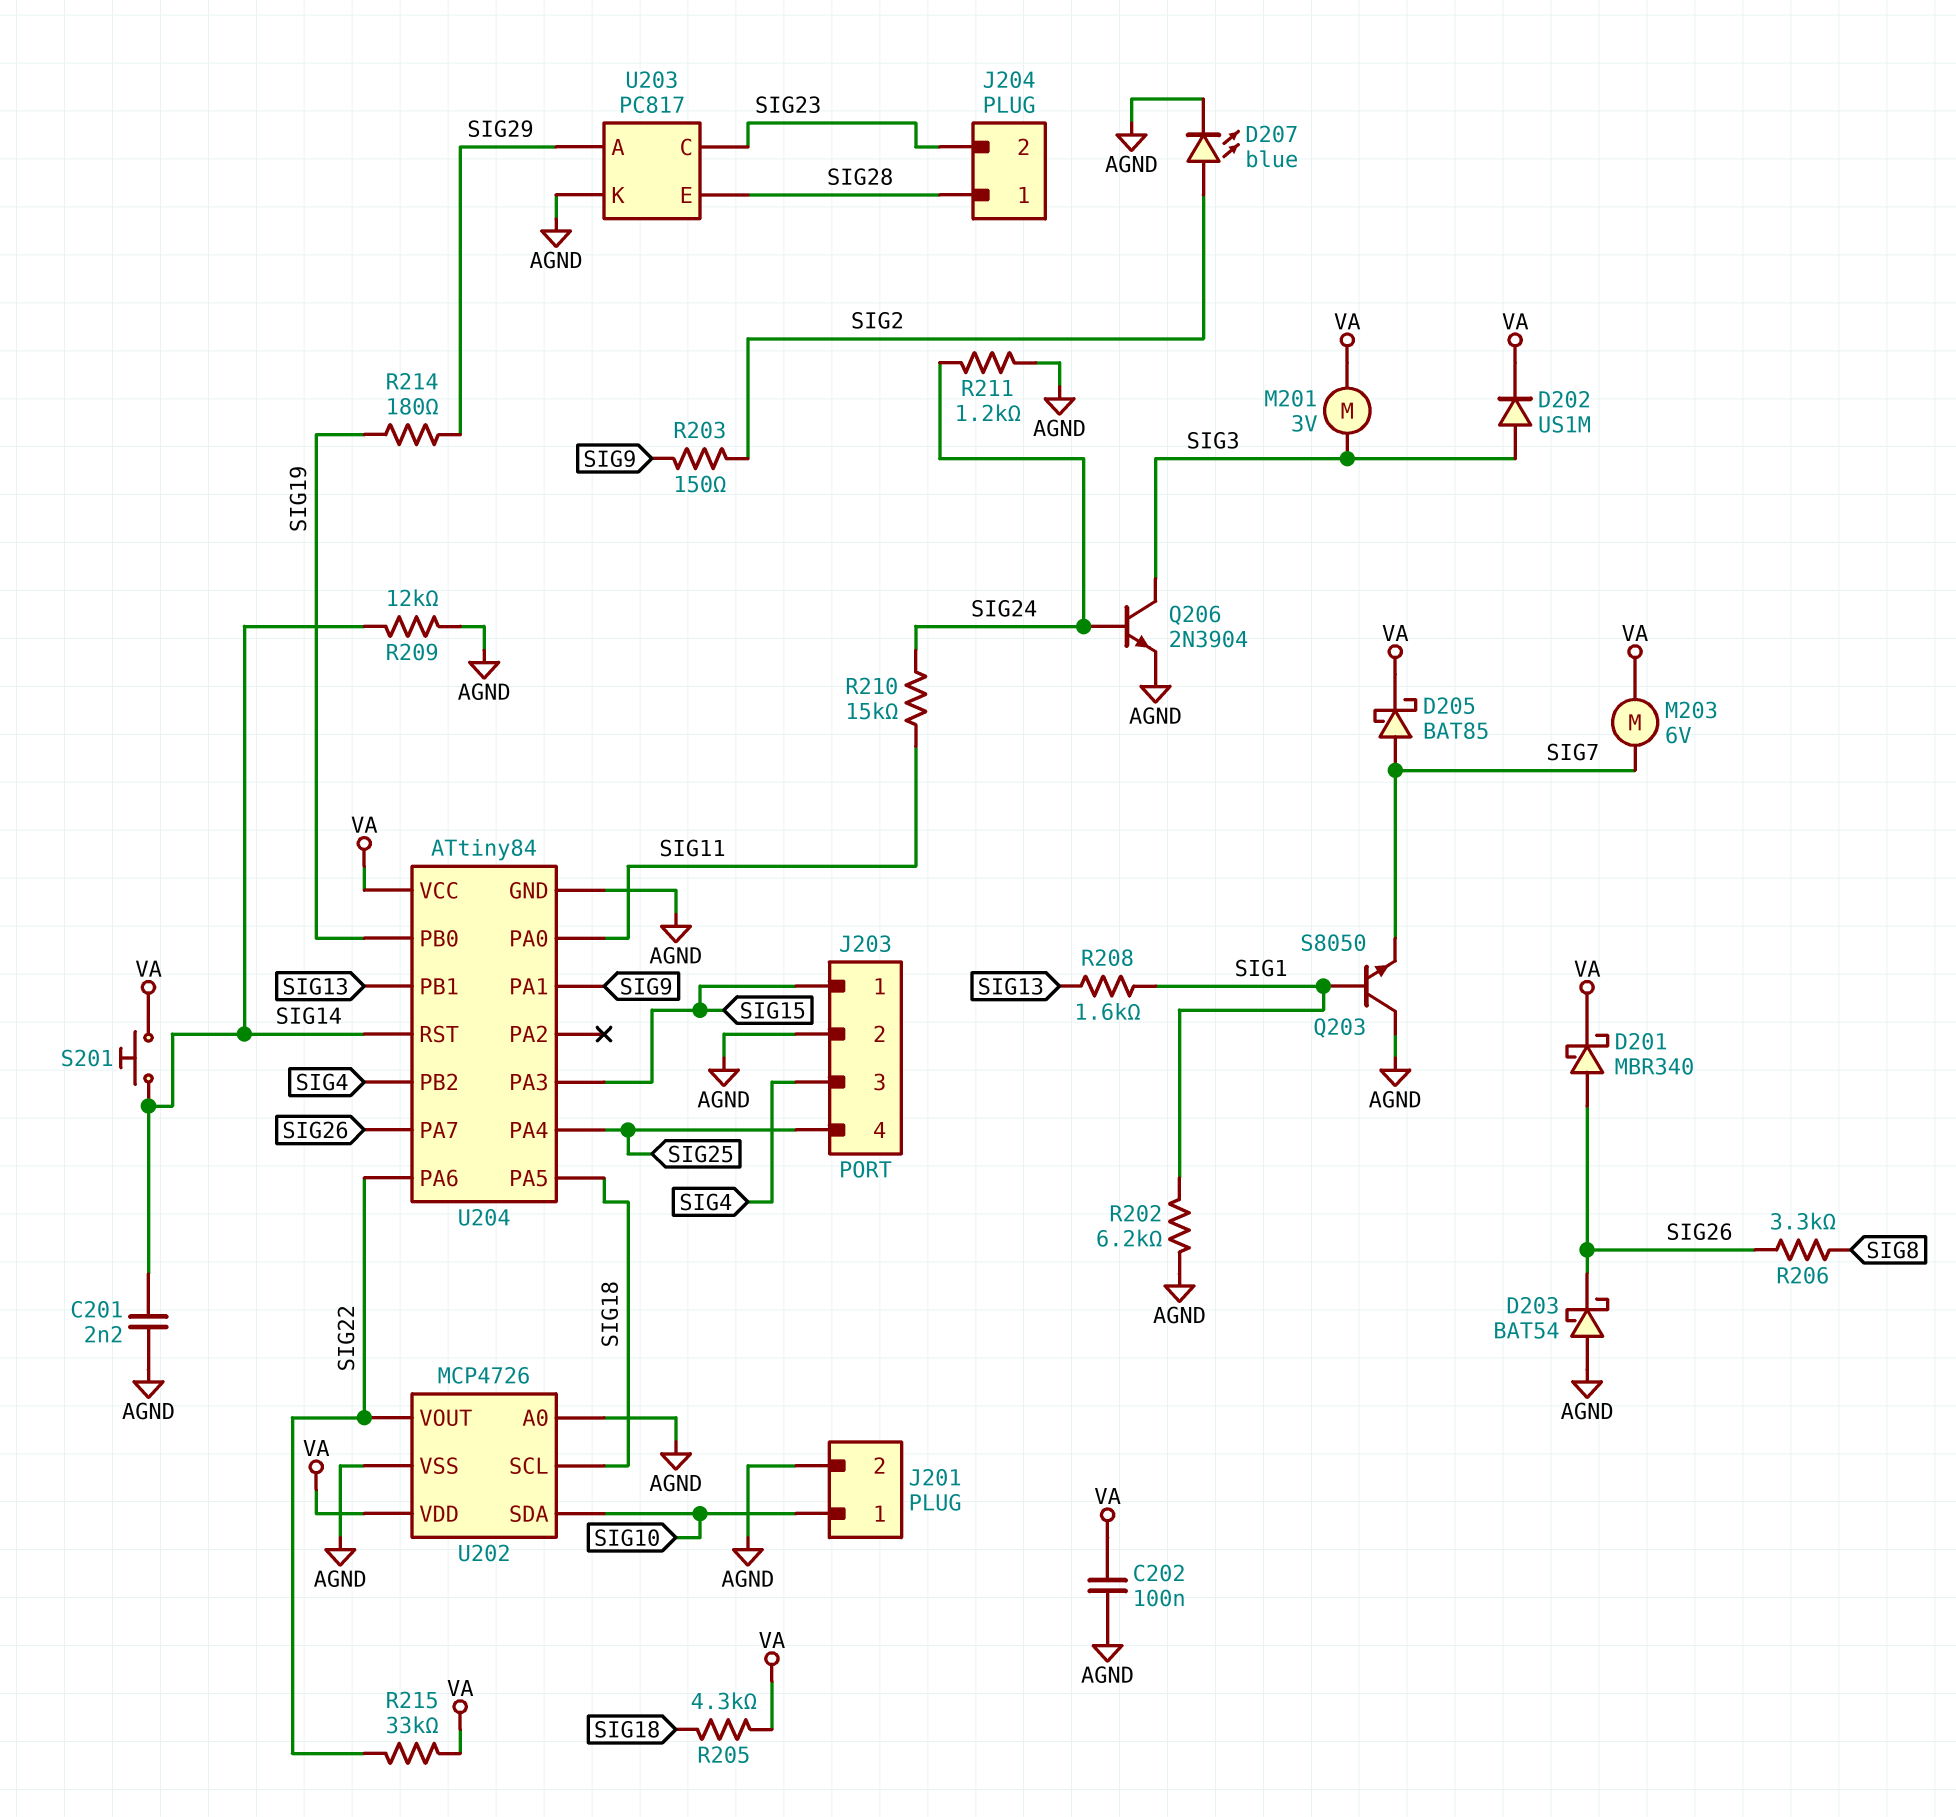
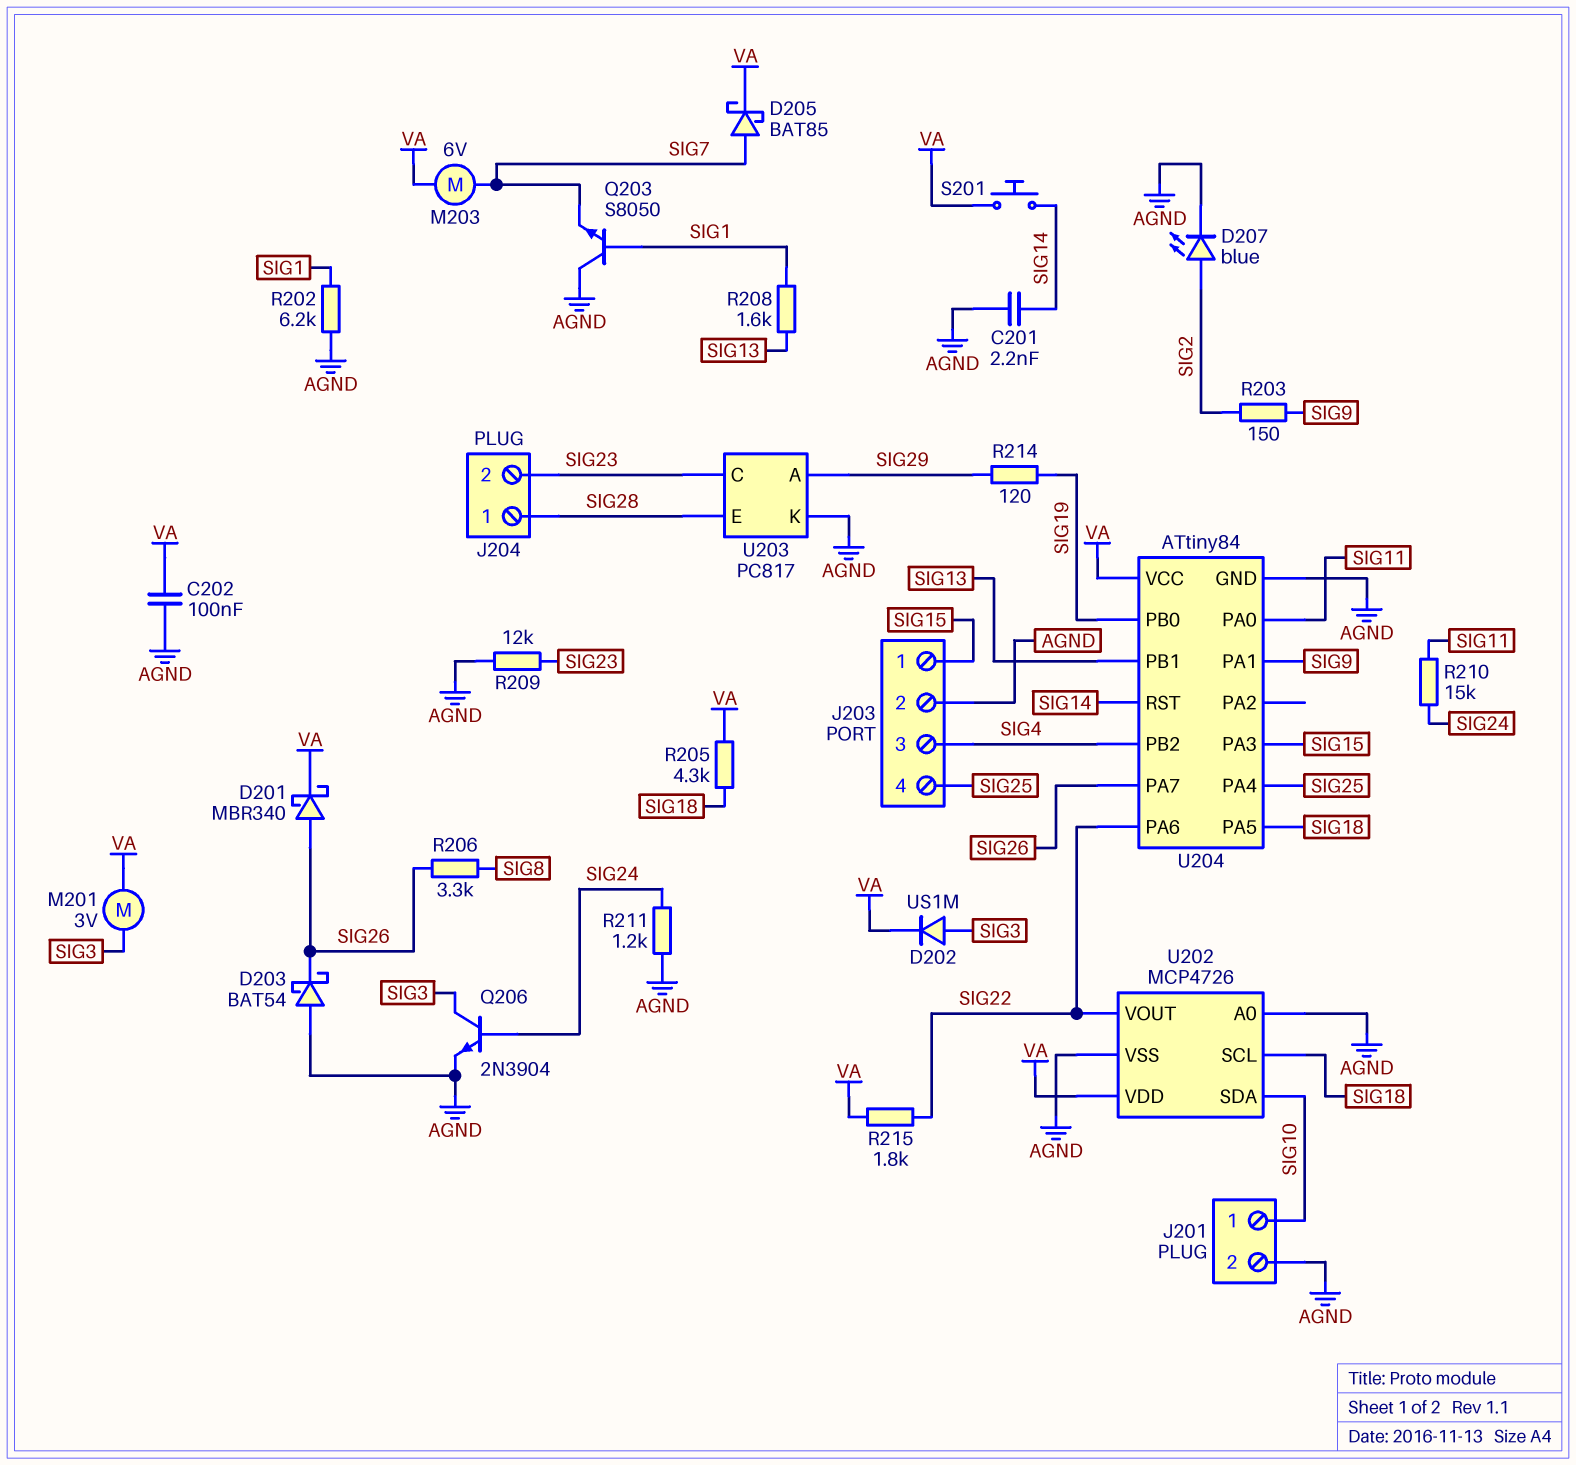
R209: 12k (AGND, SIG14) -> 12k (AGND, SIG23)
R214: 180 (SIG19, SIG29) -> 120 (SIG19, SIG29)
R215: 33k (SIG22, VA) -> 1.8k (SIG22, VA)

